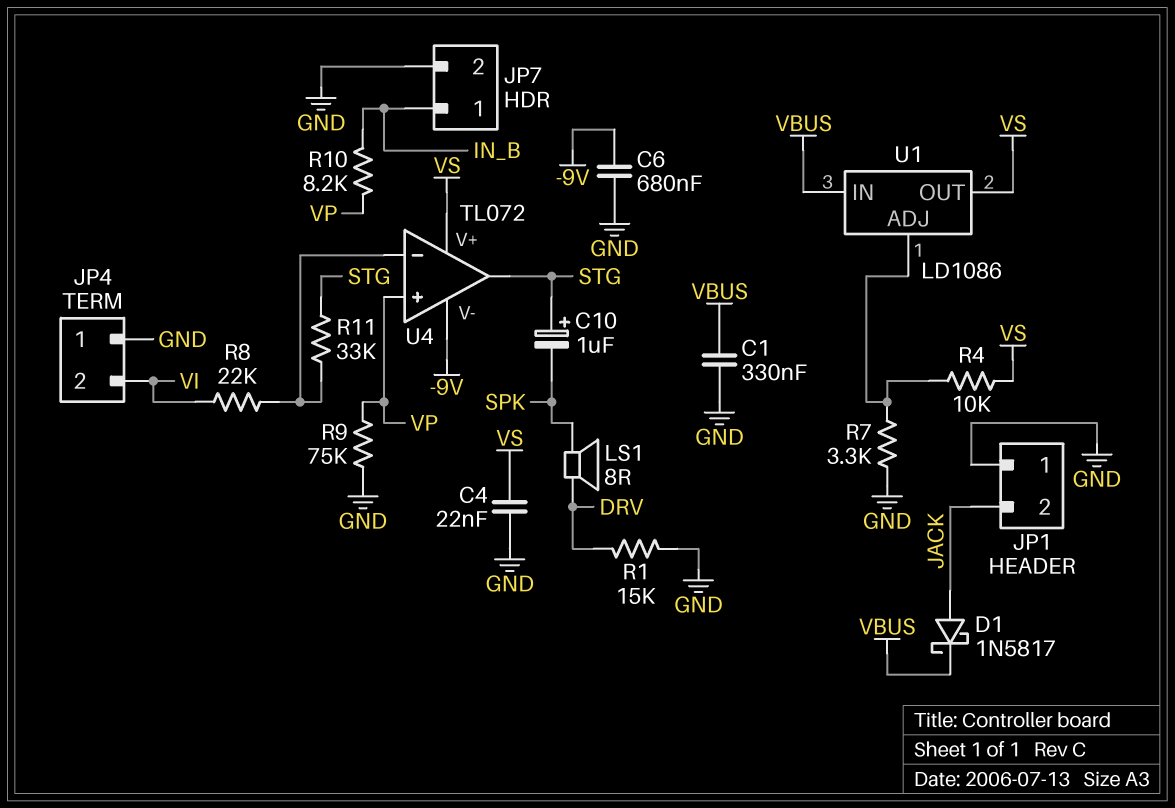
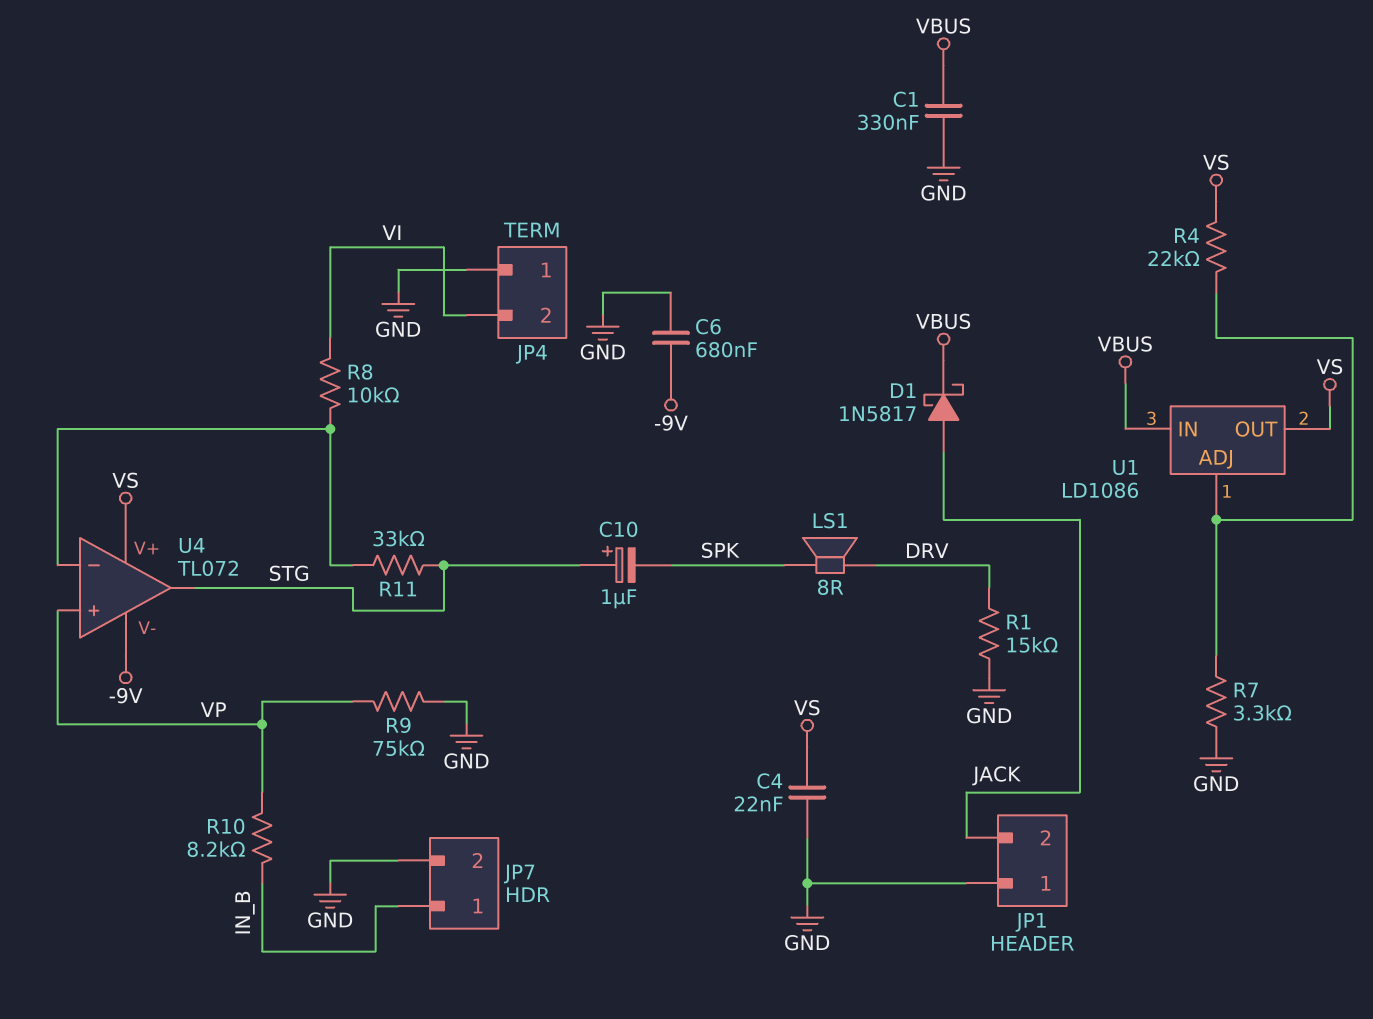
R4: 10k (U1/ADJ, VS) -> 22k (U1/ADJ, VS)
R8: 22k (U4/in-, VI) -> 10k (U4/in-, VI)

